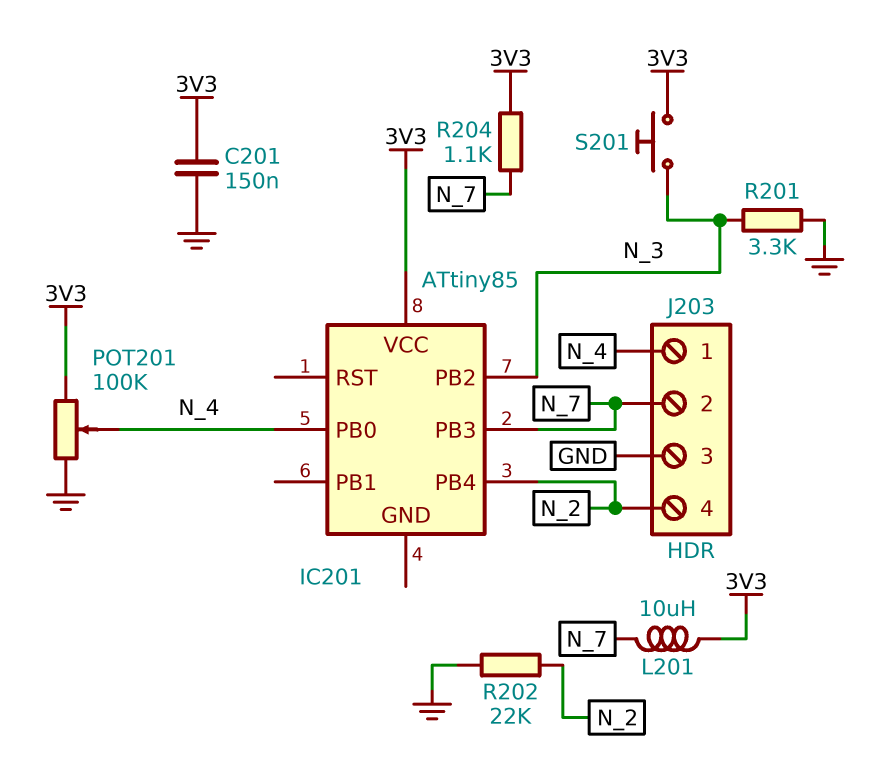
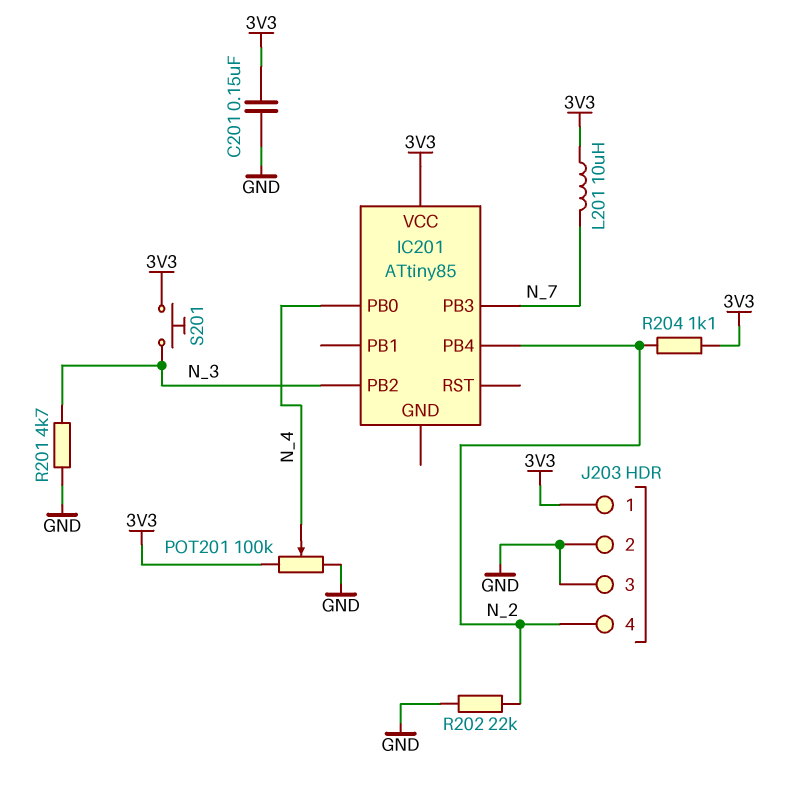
J203 pin 1: N_4 -> 3V3
J203 pin 2: N_7 -> GND
R201: 3.3k (GND, N_3) -> 4.7k (GND, N_3)
R204: 1.1k (3V3, N_7) -> 1.1k (3V3, N_2)

